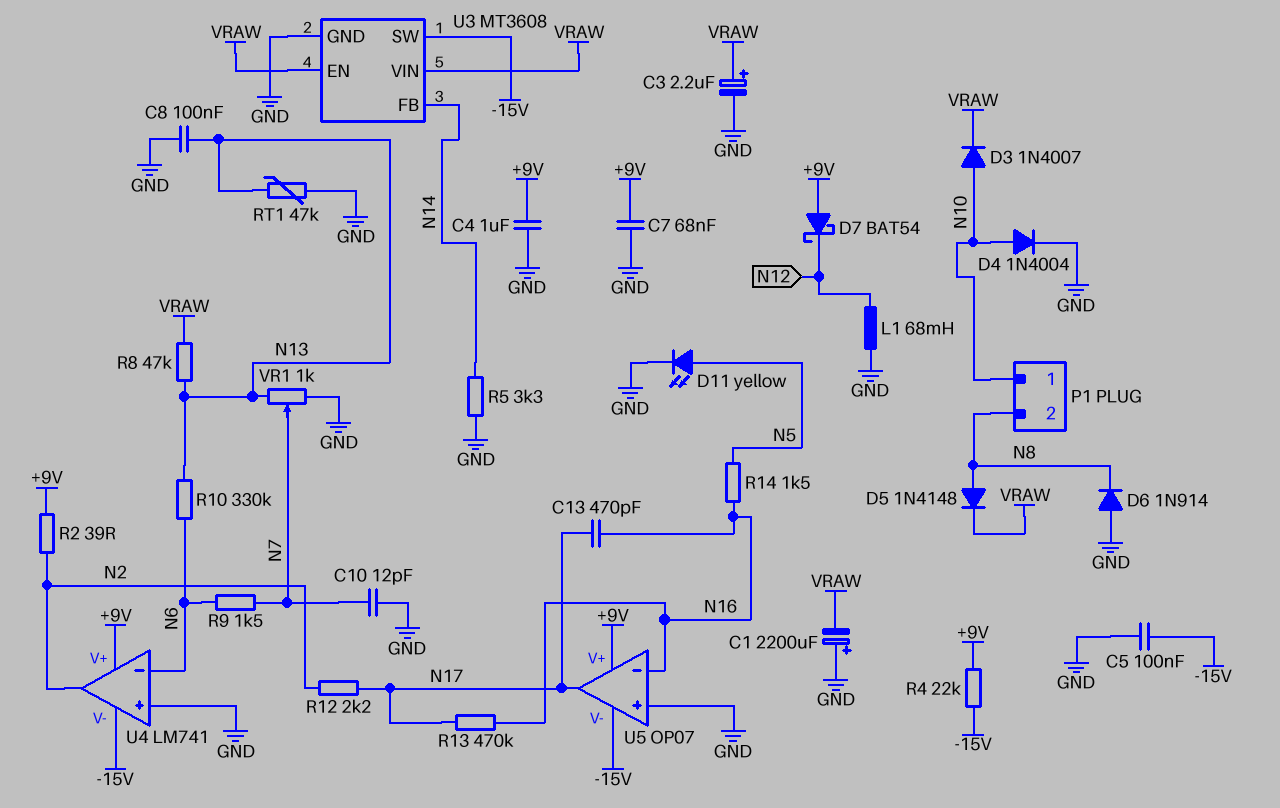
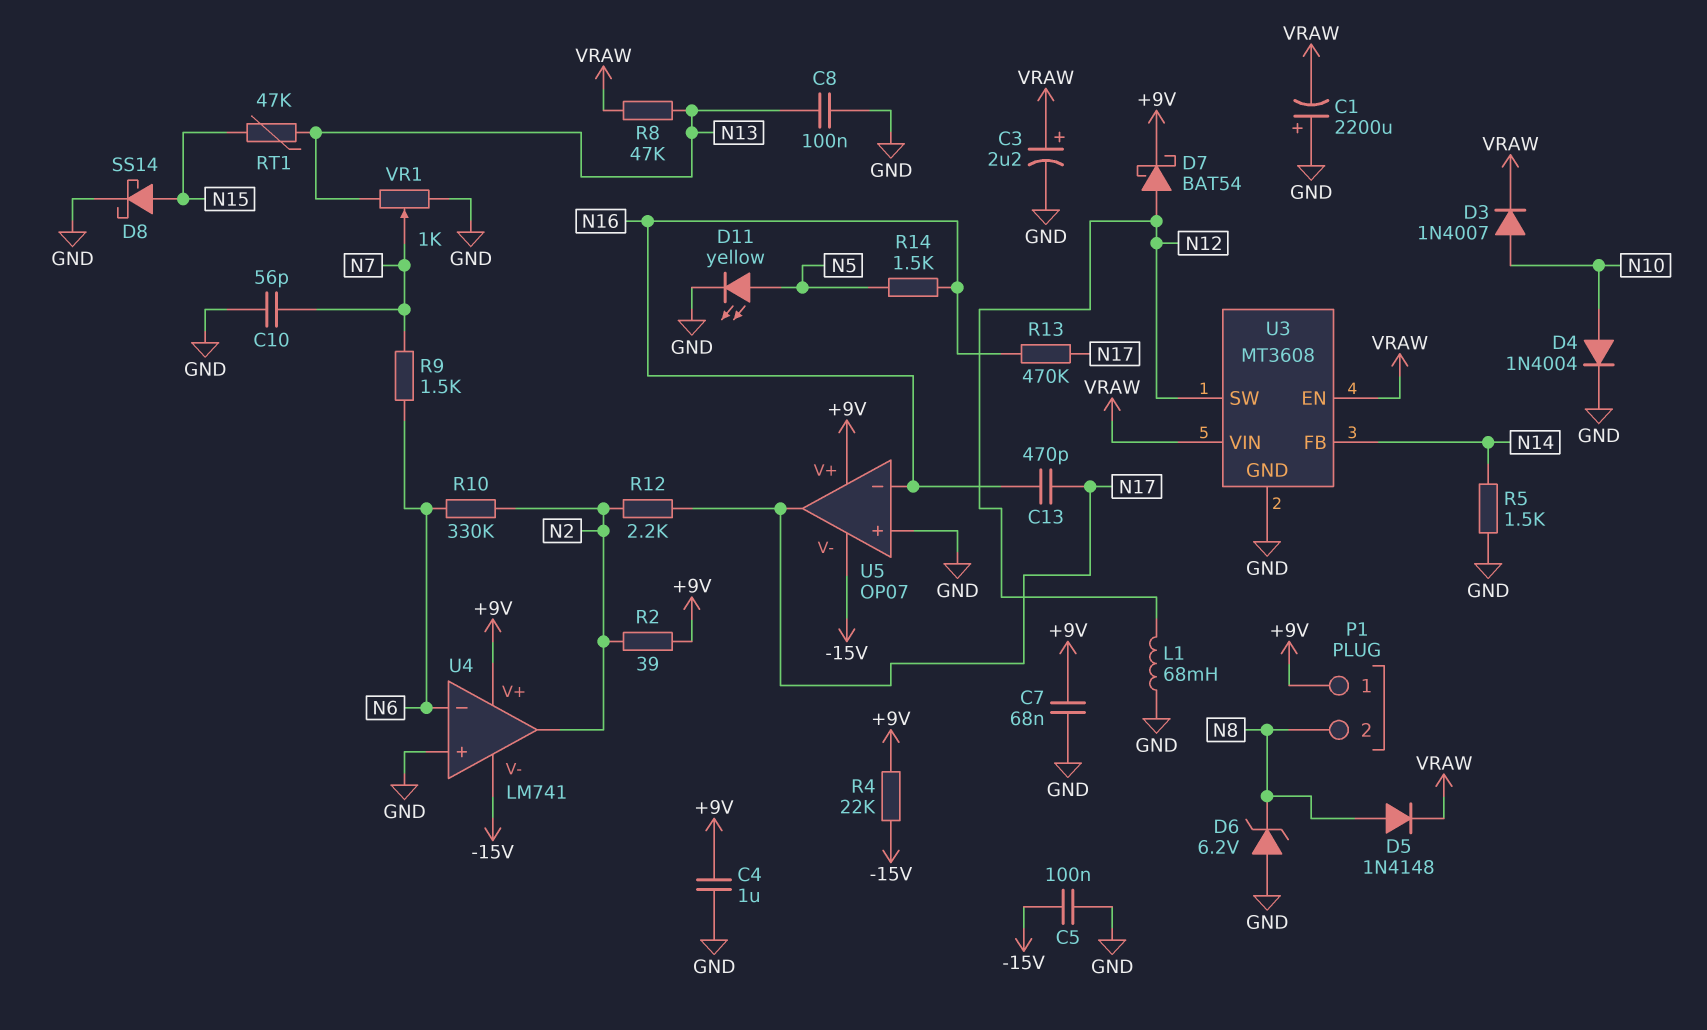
C10: 12pF (GND, N7) -> 56pF (GND, N7)
D6: diode 1N914 (A GND, K N8) -> zener 6.2V (A GND, K N8)
D7: schottky BAT54 (A +9V, K N12) -> schottky BAT54 (A N12, K +9V)
D8: none -> schottky SS14 (A N15, K GND)
P1 pin 1: N10 -> +9V
R5: 3.3k (GND, N14) -> 1.5k (GND, N14)
R10: 330k (N6, N13) -> 330k (N2, N6)
RT1: 47k (GND, N13) -> 47k (N13, N15)
U3 pin SW: -15V -> N12

